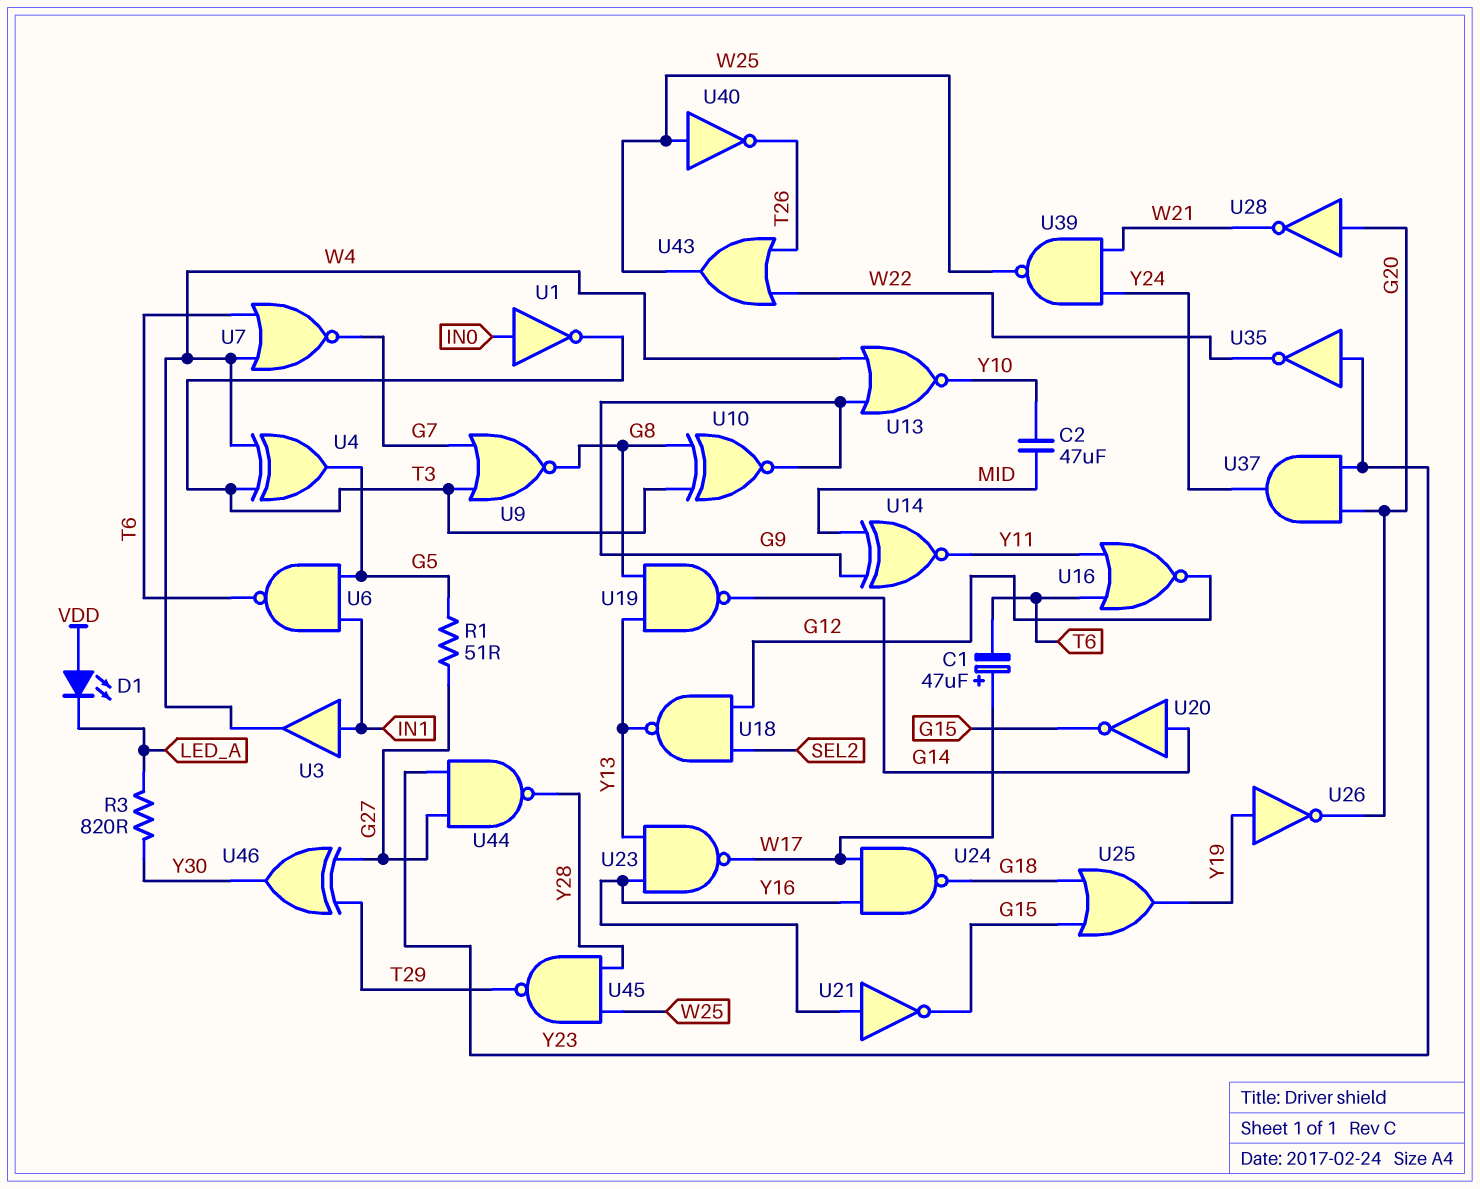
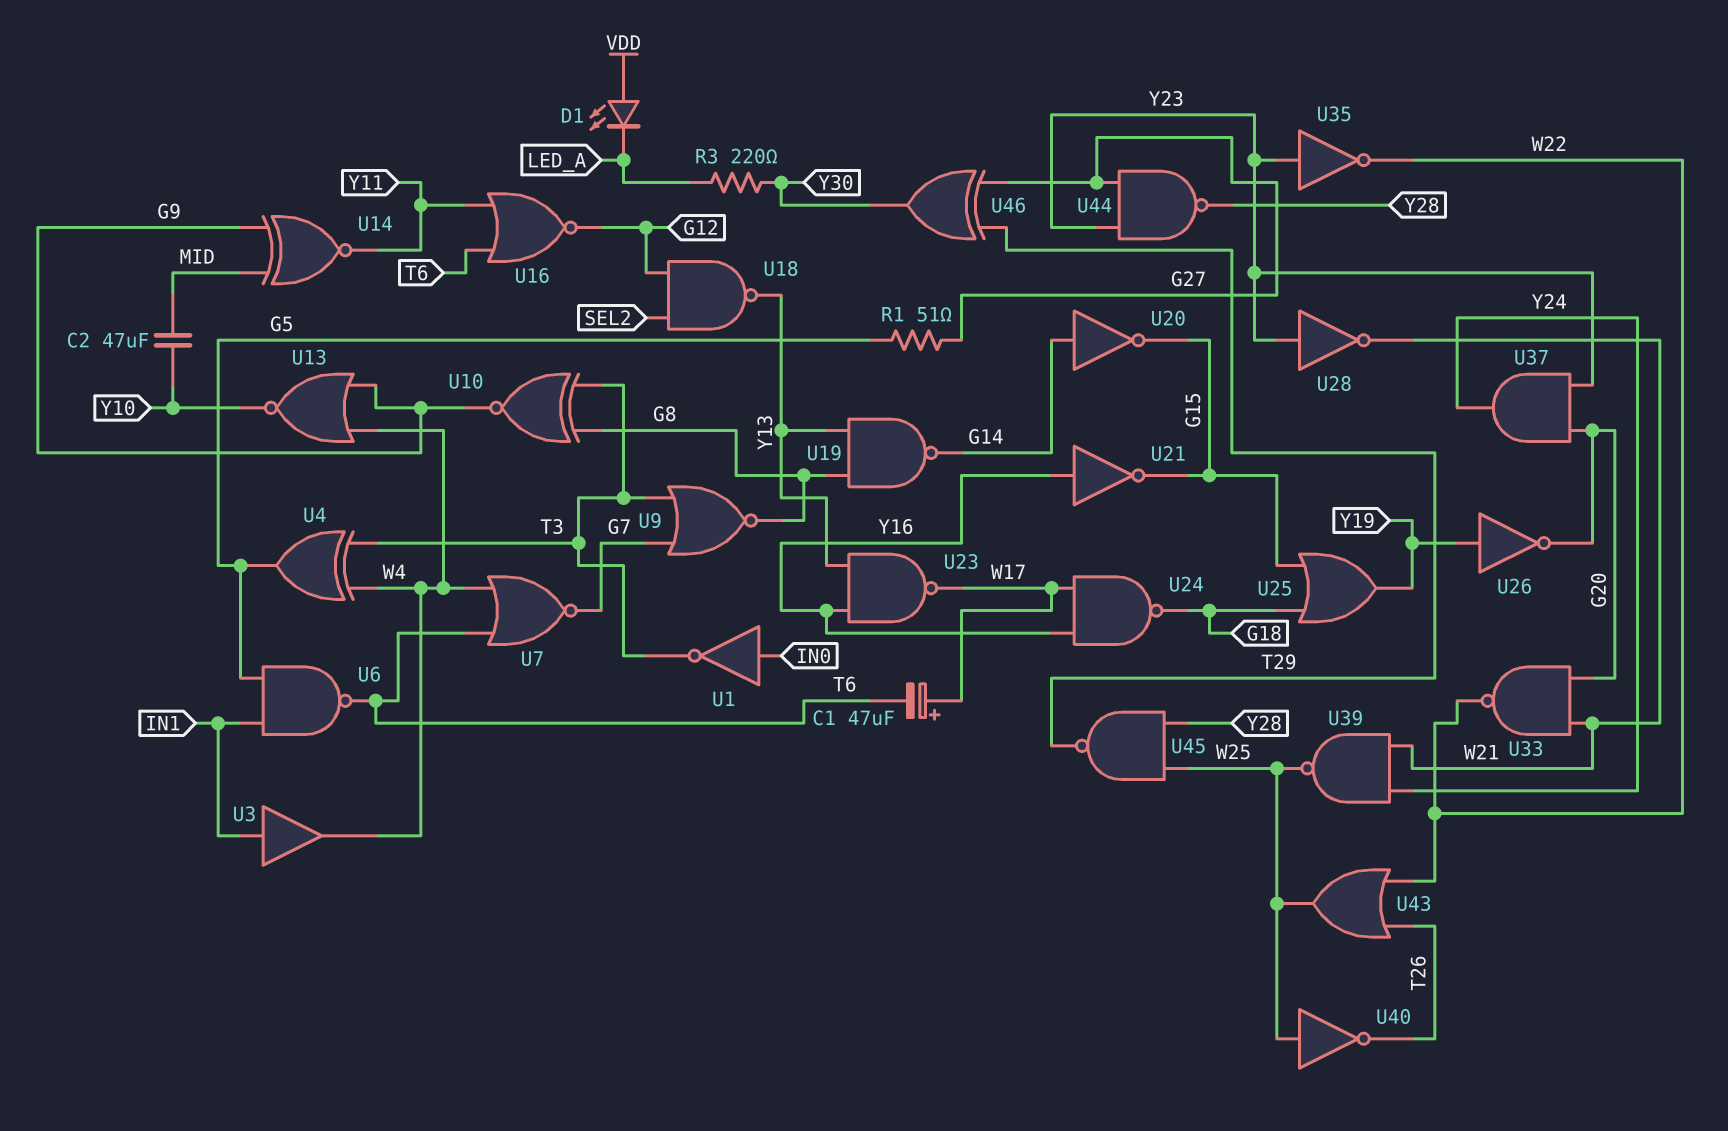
R3: 820 (LED_A, Y30) -> 220 (LED_A, Y30)
U28: NOT (in G20, out W21) -> NOT (in Y23, out W21)
U33: none -> NAND (in G20, in W21, out W22)

